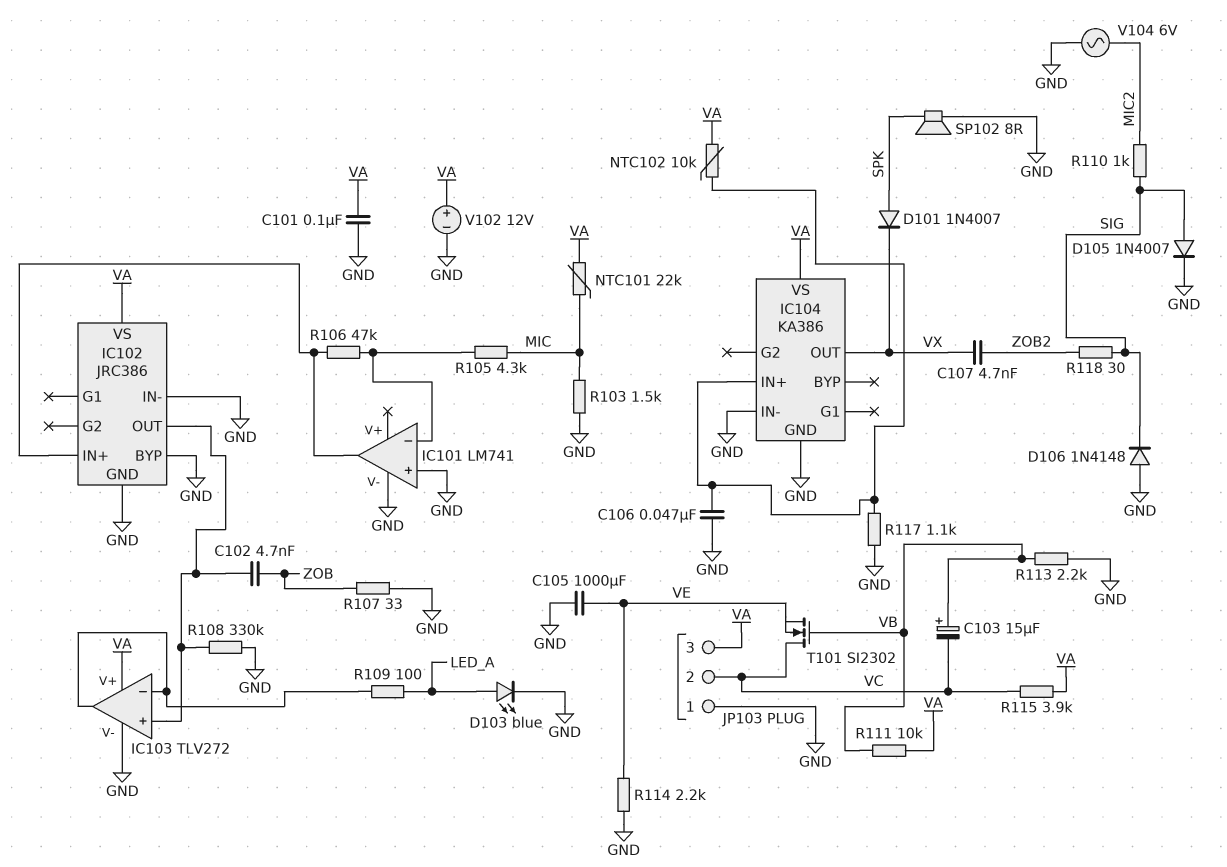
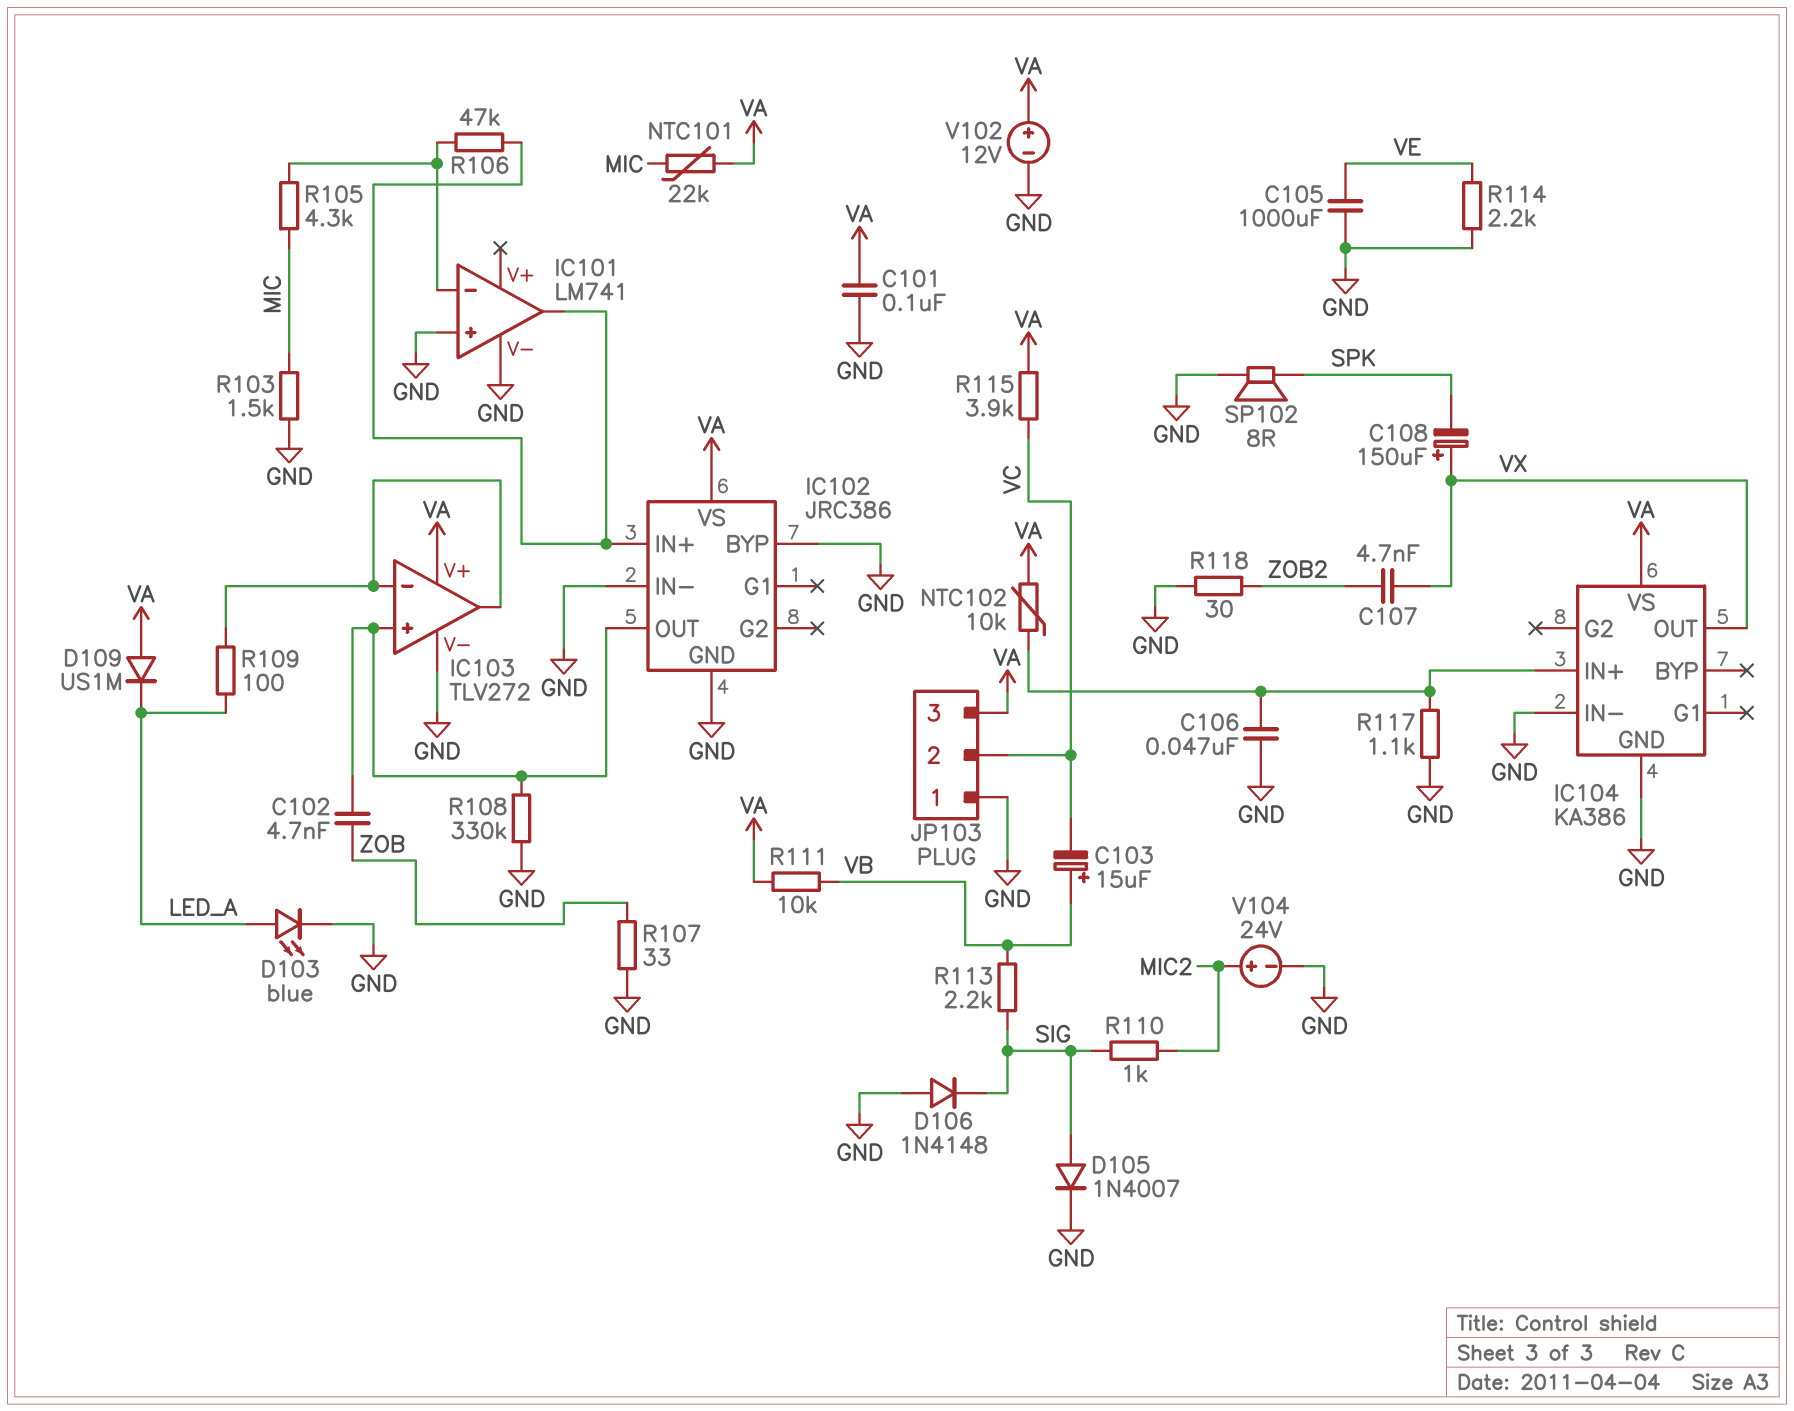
C108: none -> 150uF (plus VX, minus SPK)
D101: diode 1N4007 (A SPK, K VX) -> none
D109: none -> diode US1M (A VA, K LED_A)
R113: 2.2k (GND, VB) -> 2.2k (SIG, VB)
R118: 30 (SIG, ZOB2) -> 30 (GND, ZOB2)
T101: NMOS SI2302 (G VB, D VC, S VE) -> none
V104: AC 6V (GND, MIC2) -> 24V (plus MIC2, minus GND)

